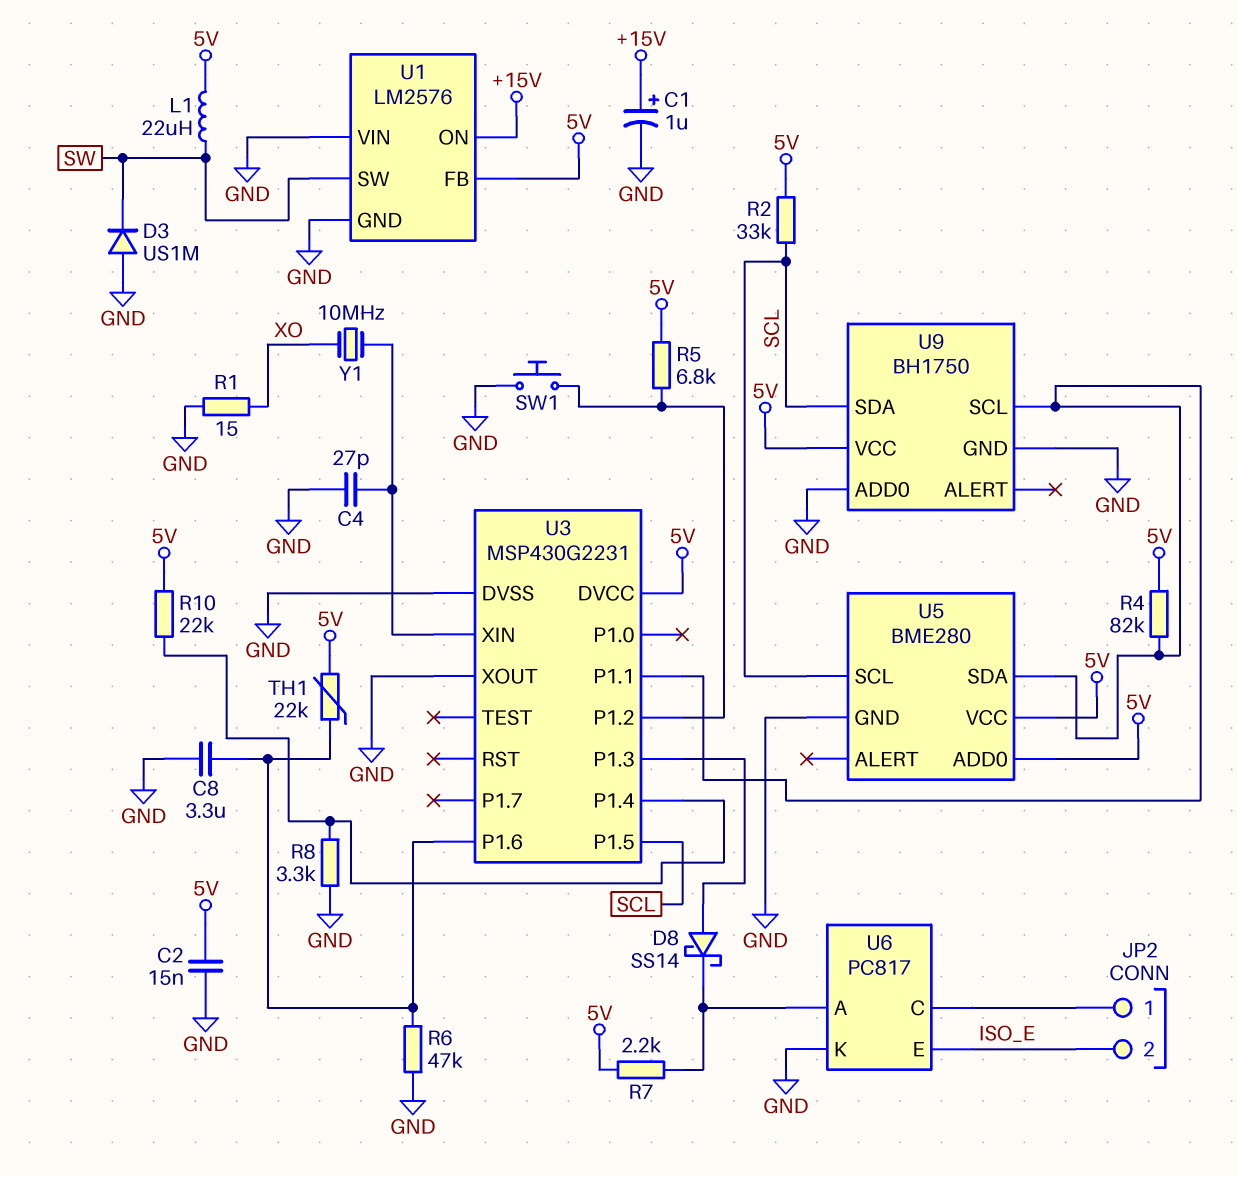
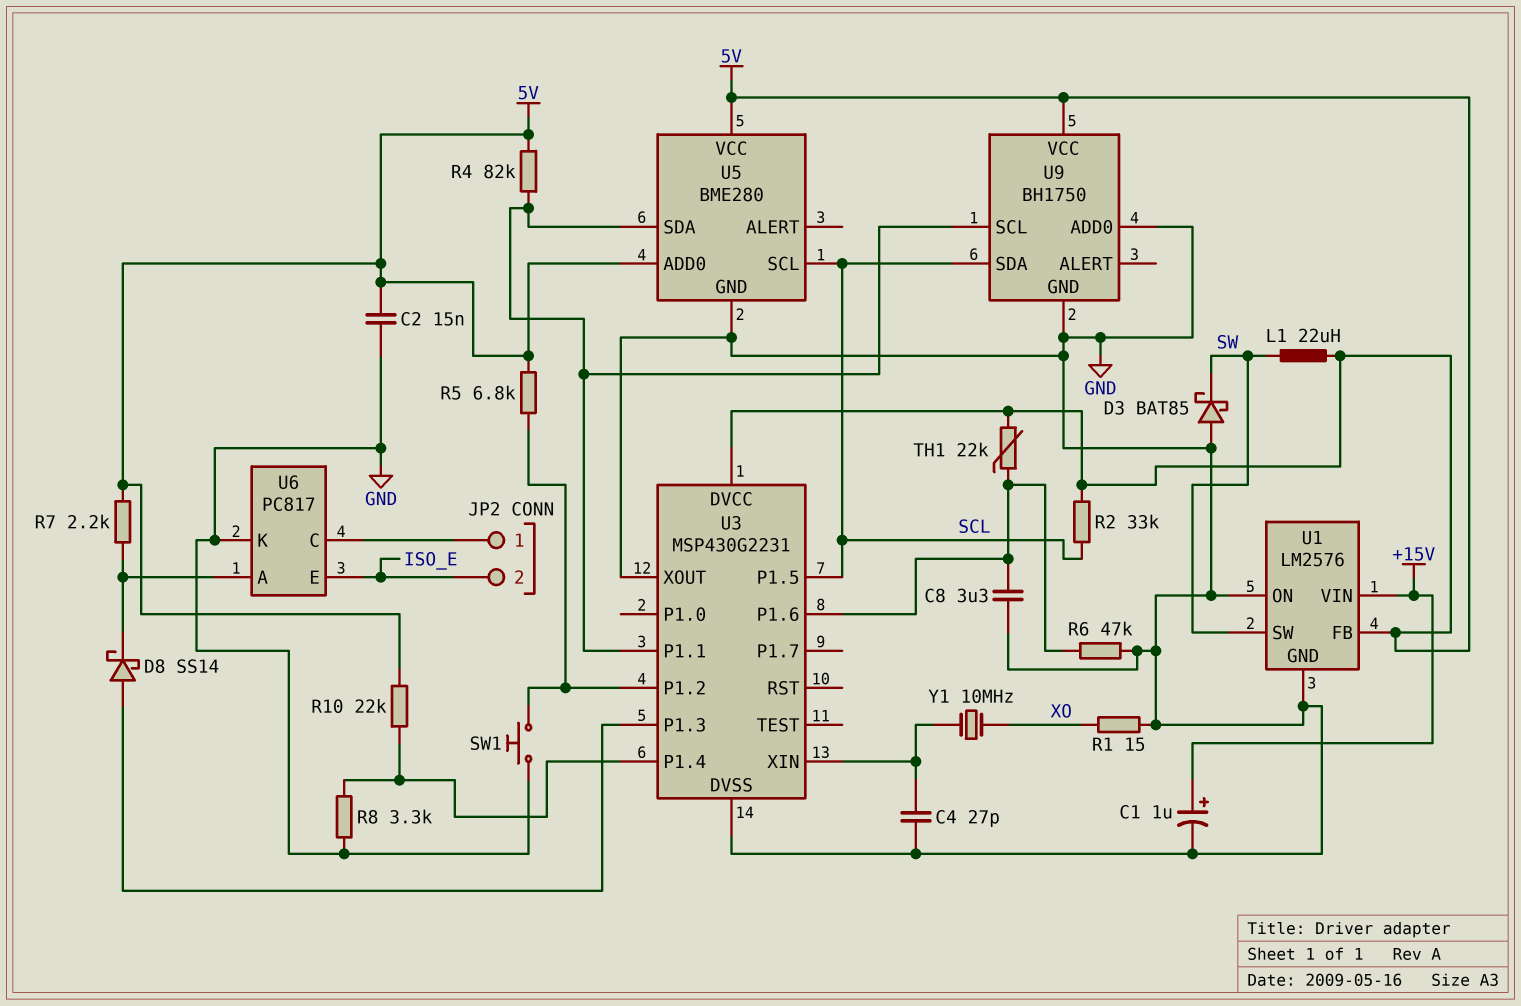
D3: diode US1M (A GND, K SW) -> schottky BAT85 (A GND, K SW)
U1 pin ON: +15V -> GND
U1 pin VIN: GND -> +15V

